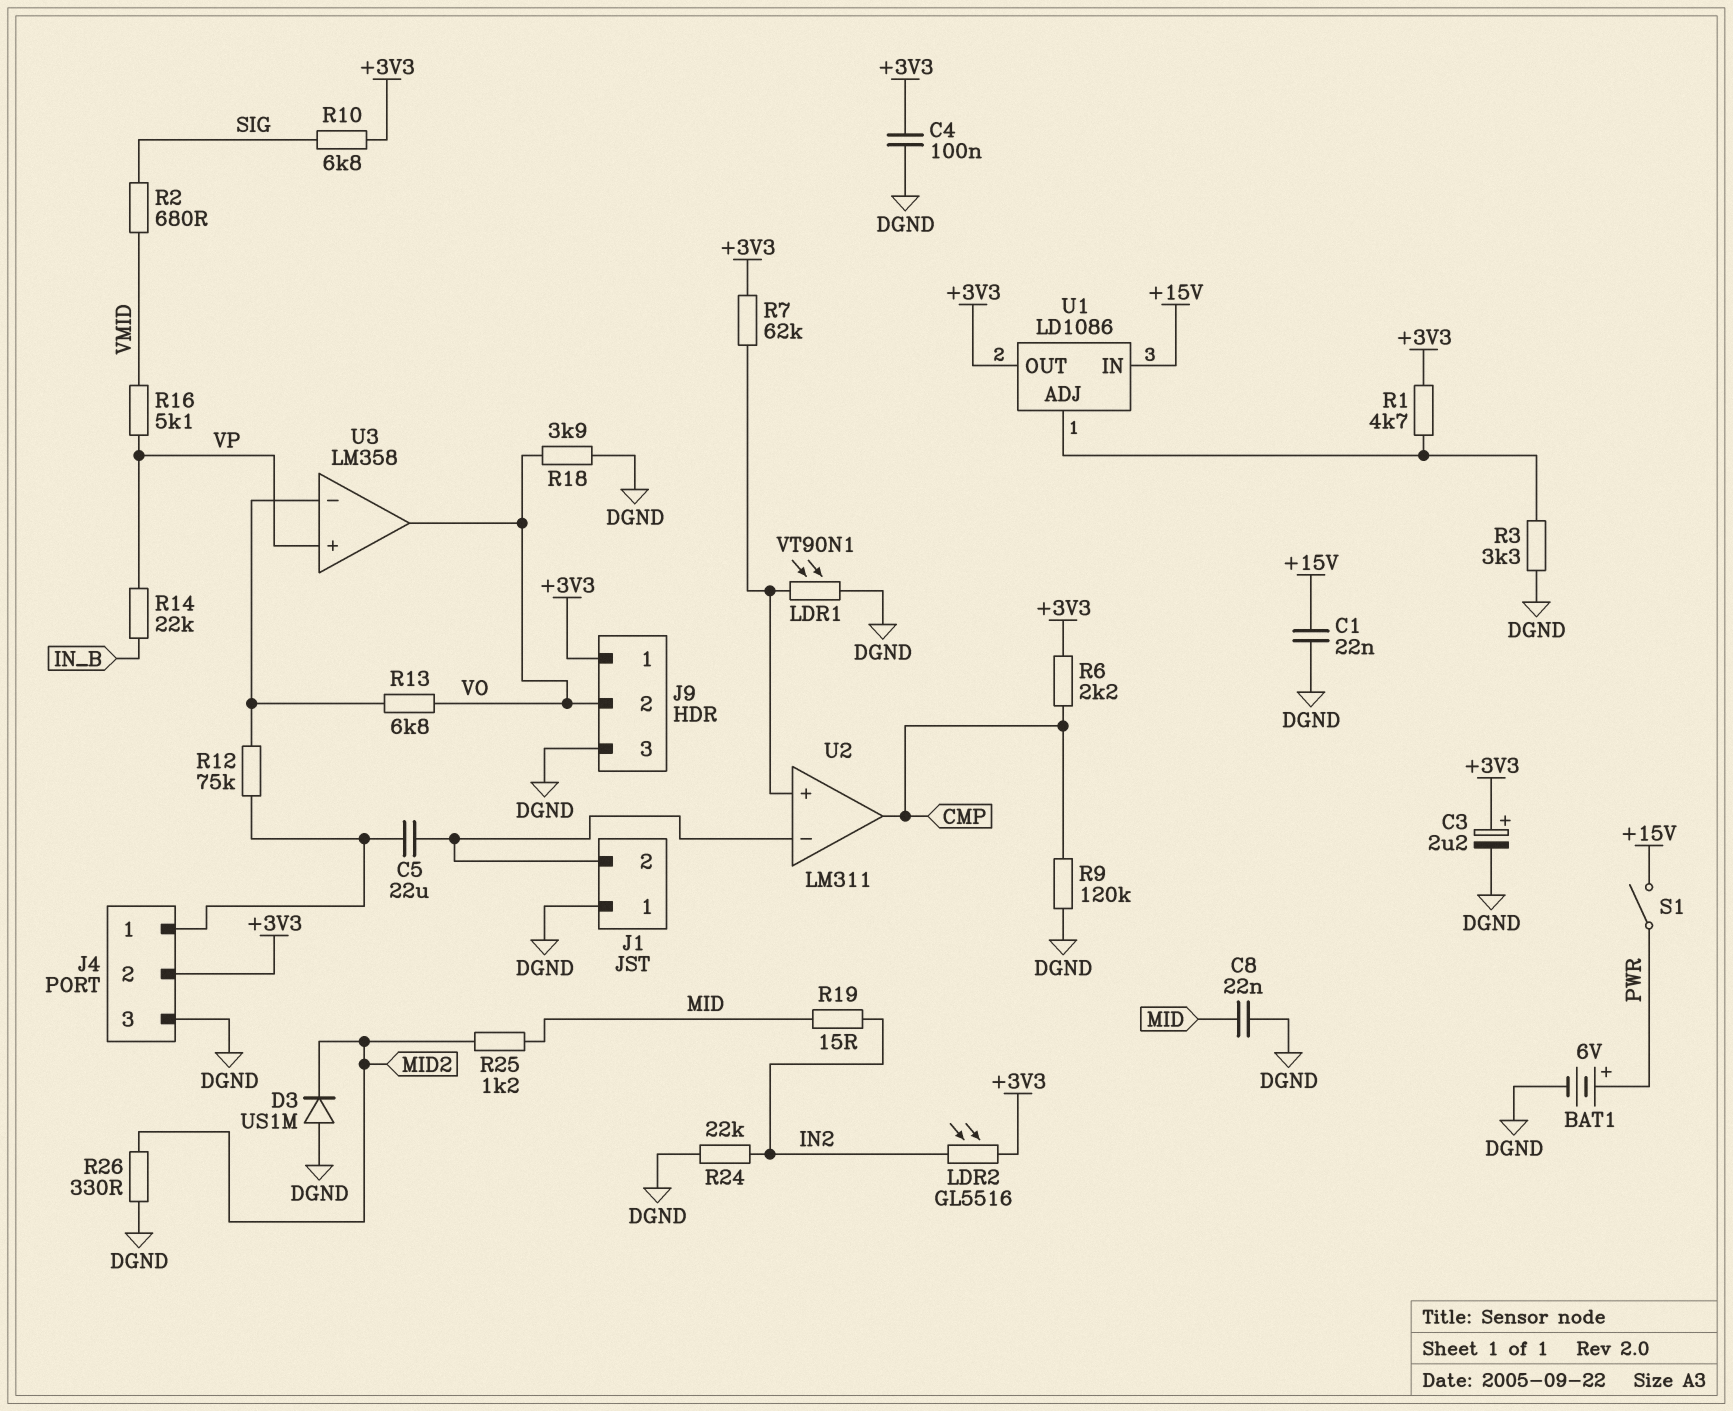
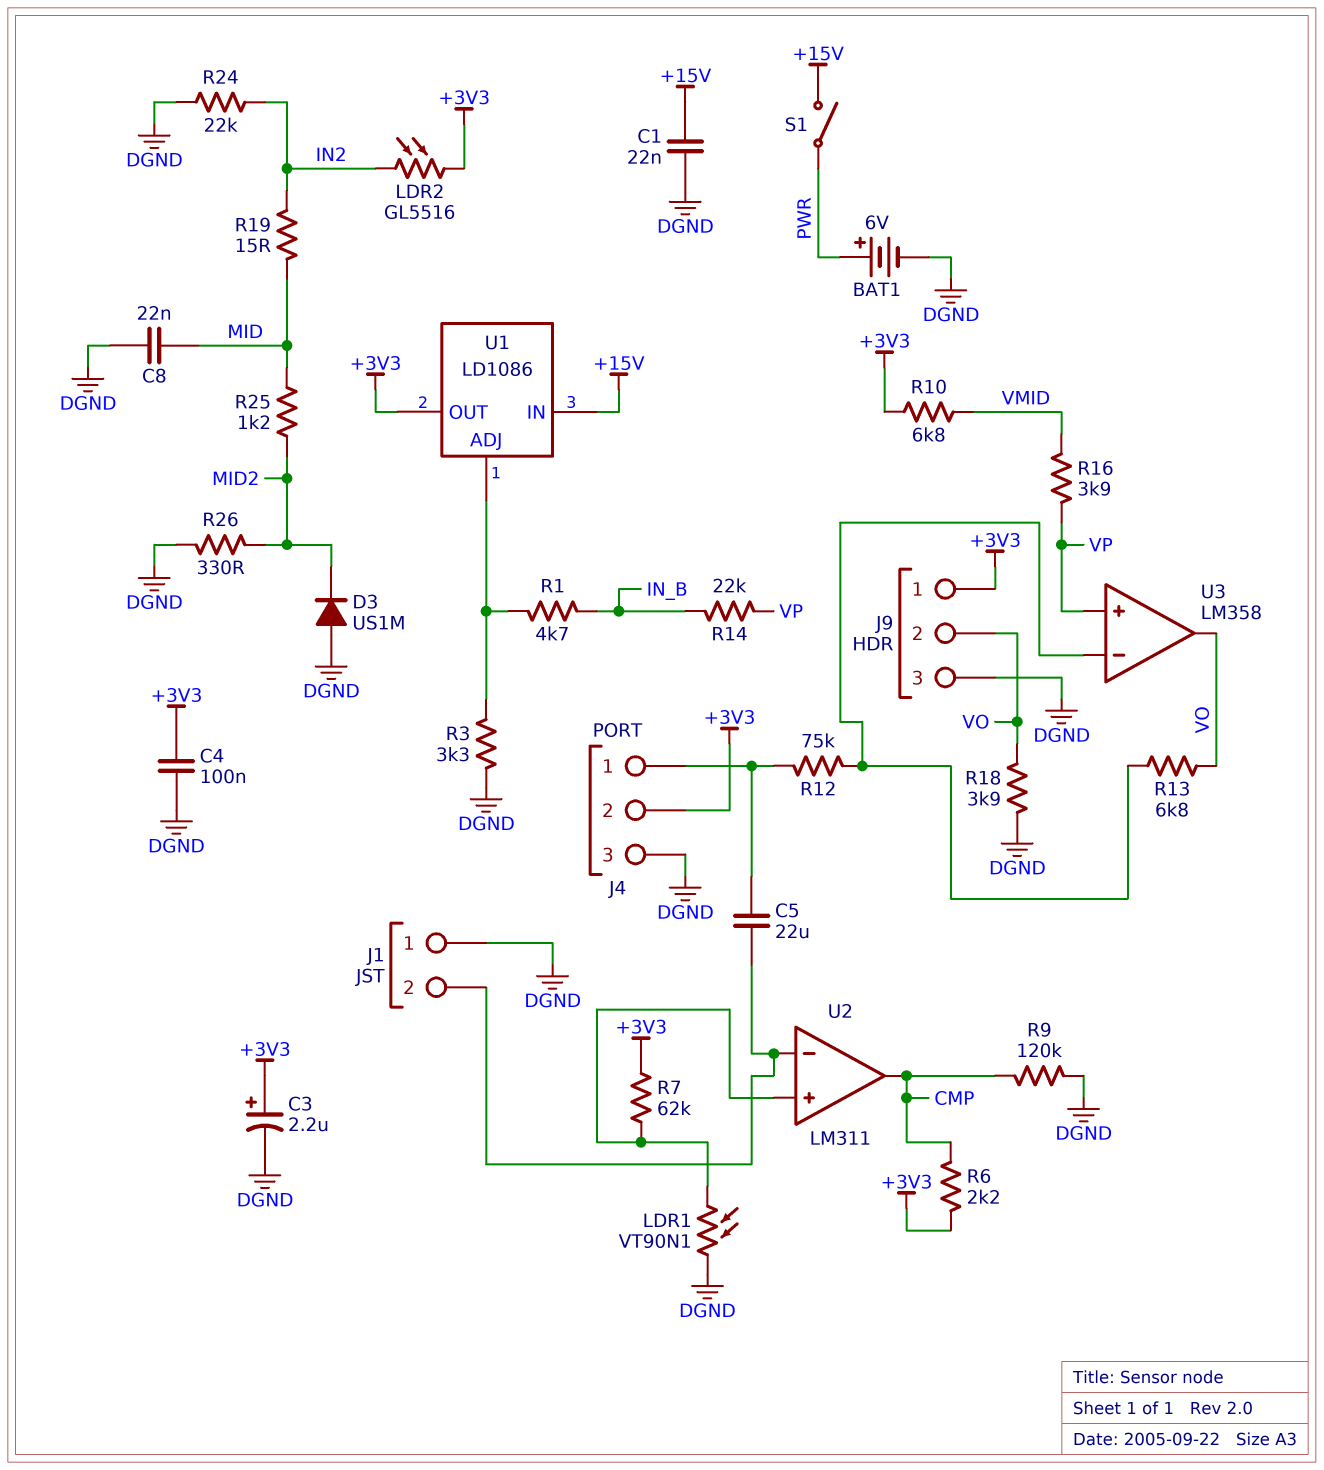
R1: 4.7k (+3V3, U1/ADJ) -> 4.7k (IN_B, U1/ADJ)
R2: 680 (SIG, VMID) -> none
R10: 6.8k (+3V3, SIG) -> 6.8k (+3V3, VMID)
R16: 5.1k (VMID, VP) -> 3.9k (VMID, VP)

